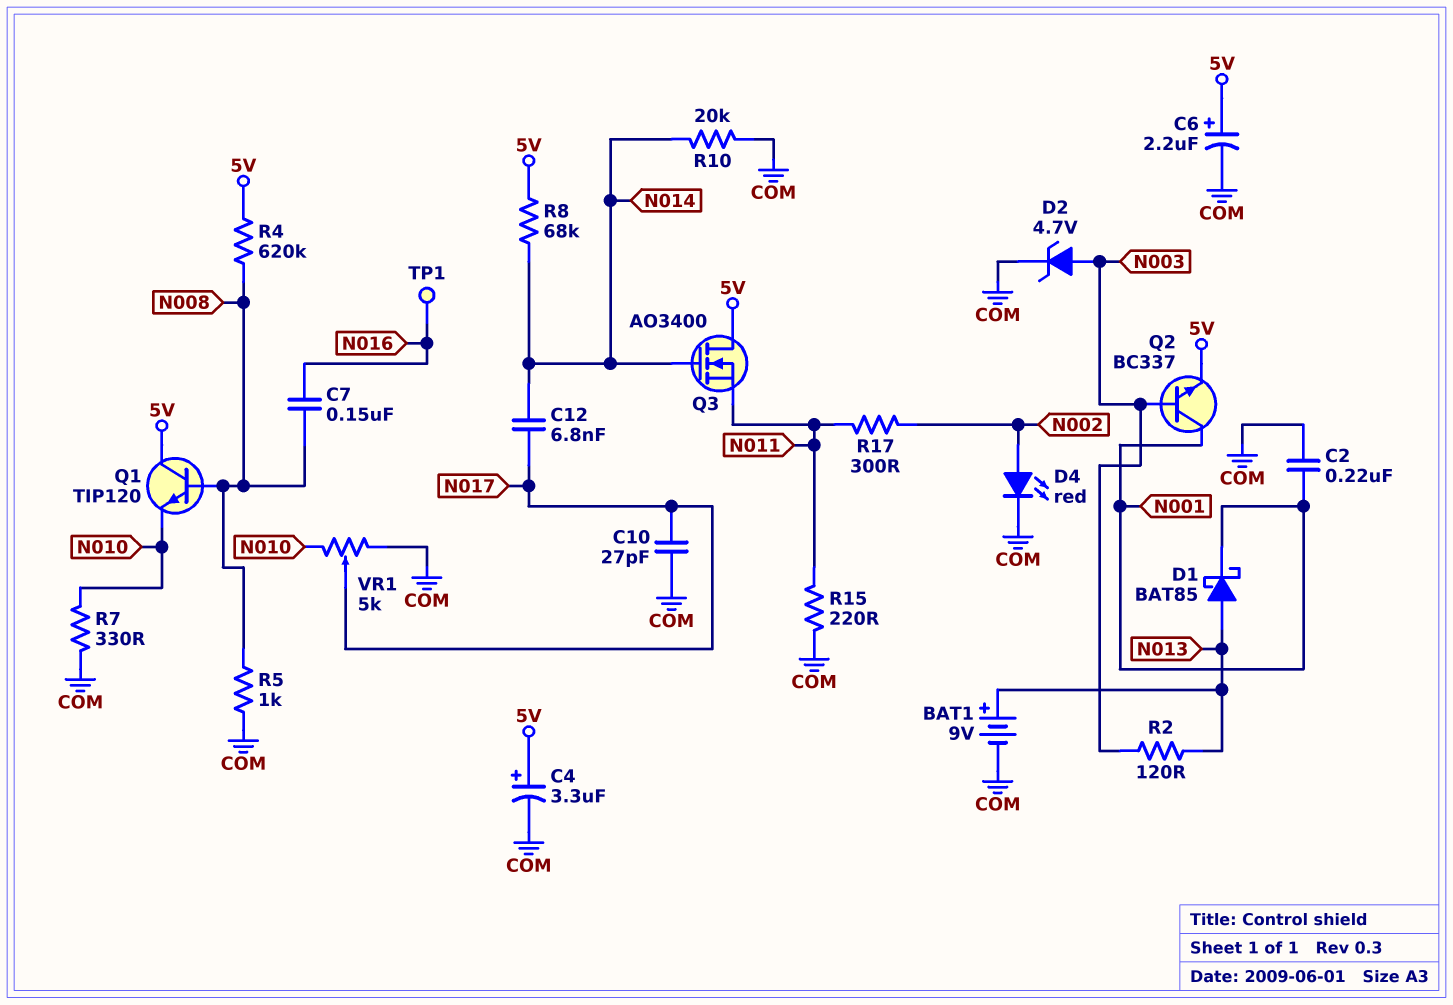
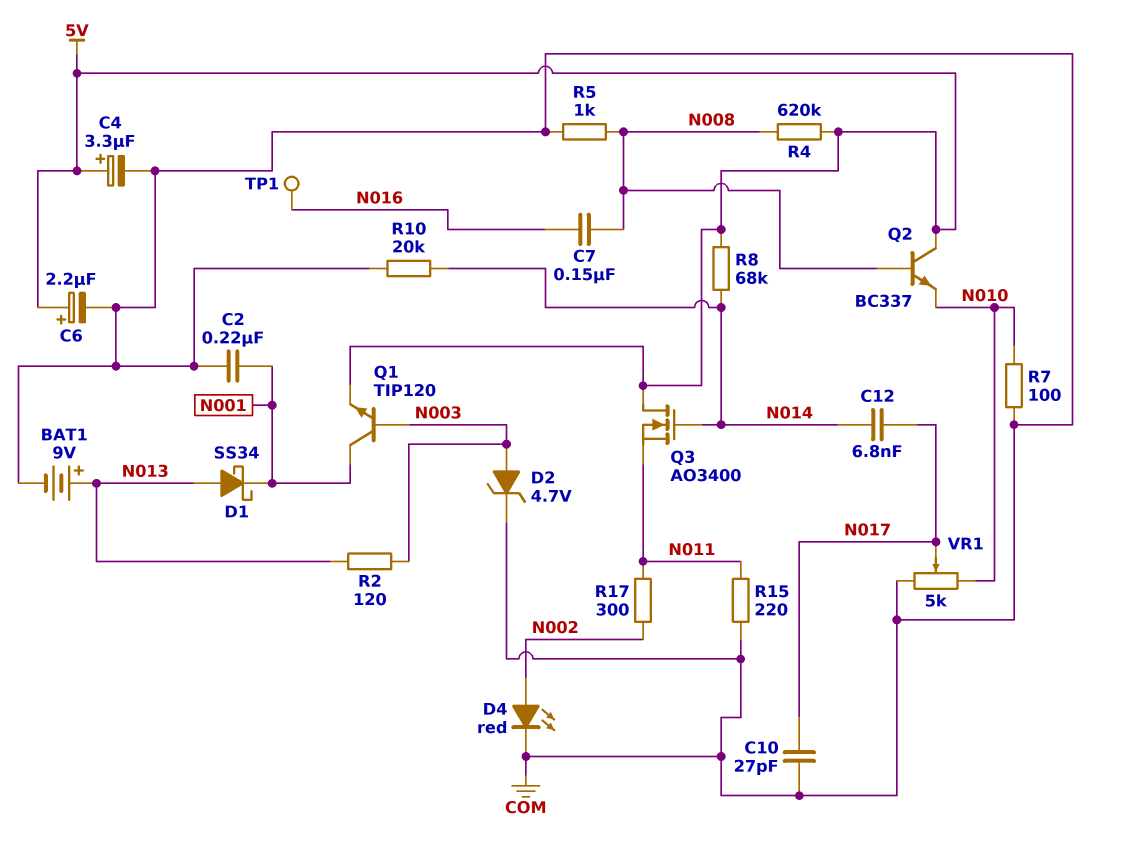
D1: schottky BAT85 (A N013, K N001) -> schottky SS34 (A N013, K N001)
Q1: NPN TIP120 (B N008, C 5V, E N010) -> NPN TIP120 (B N003, C N001, E 5V)
Q2: NPN BC337 (B N003, C N001, E 5V) -> NPN BC337 (B N008, C 5V, E N010)
R7: 330 (COM, N010) -> 100 (COM, N010)

